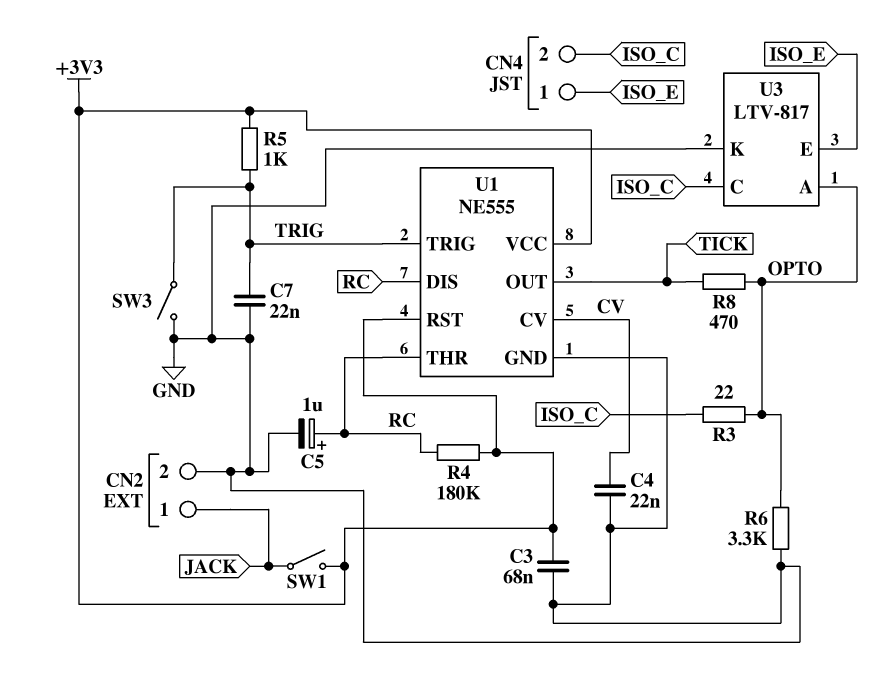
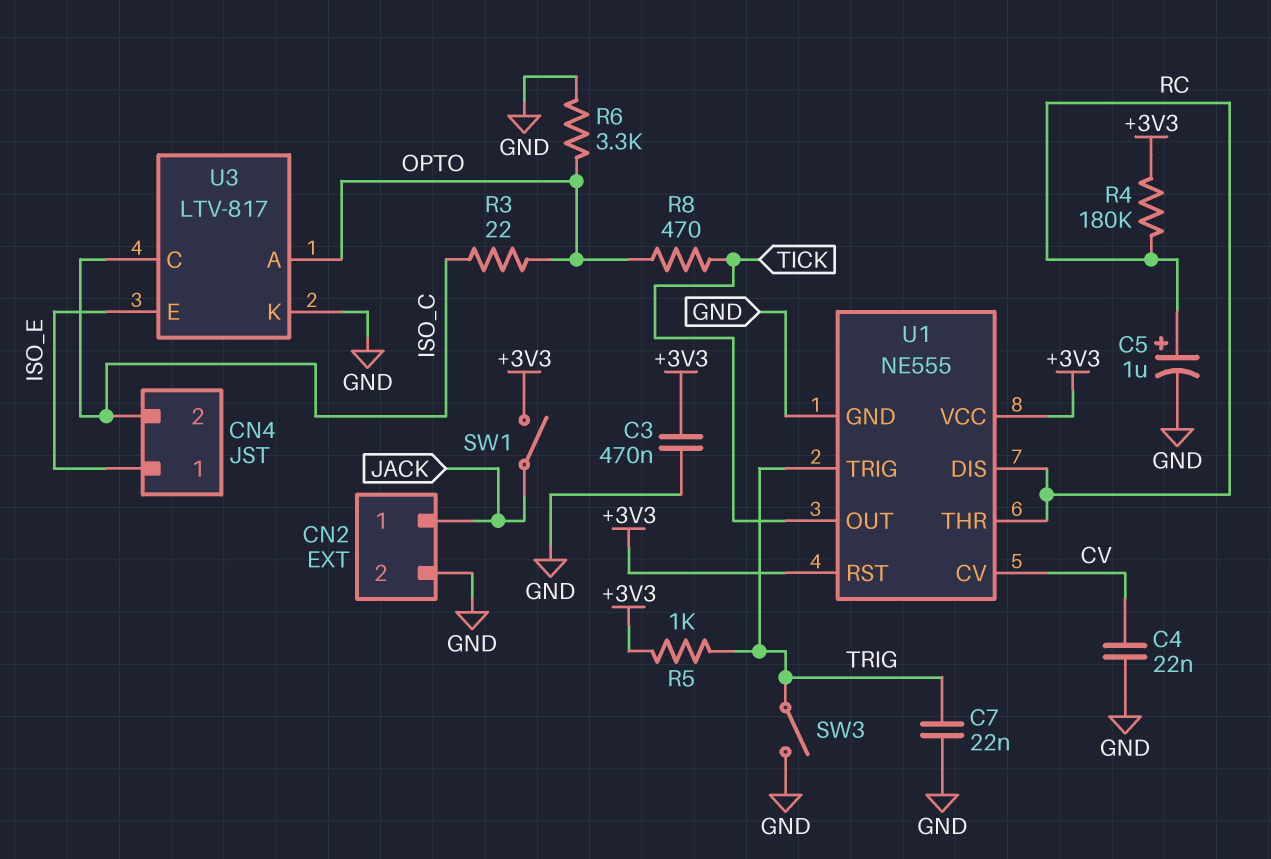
C3: 68nF (+3V3, GND) -> 470nF (+3V3, GND)

